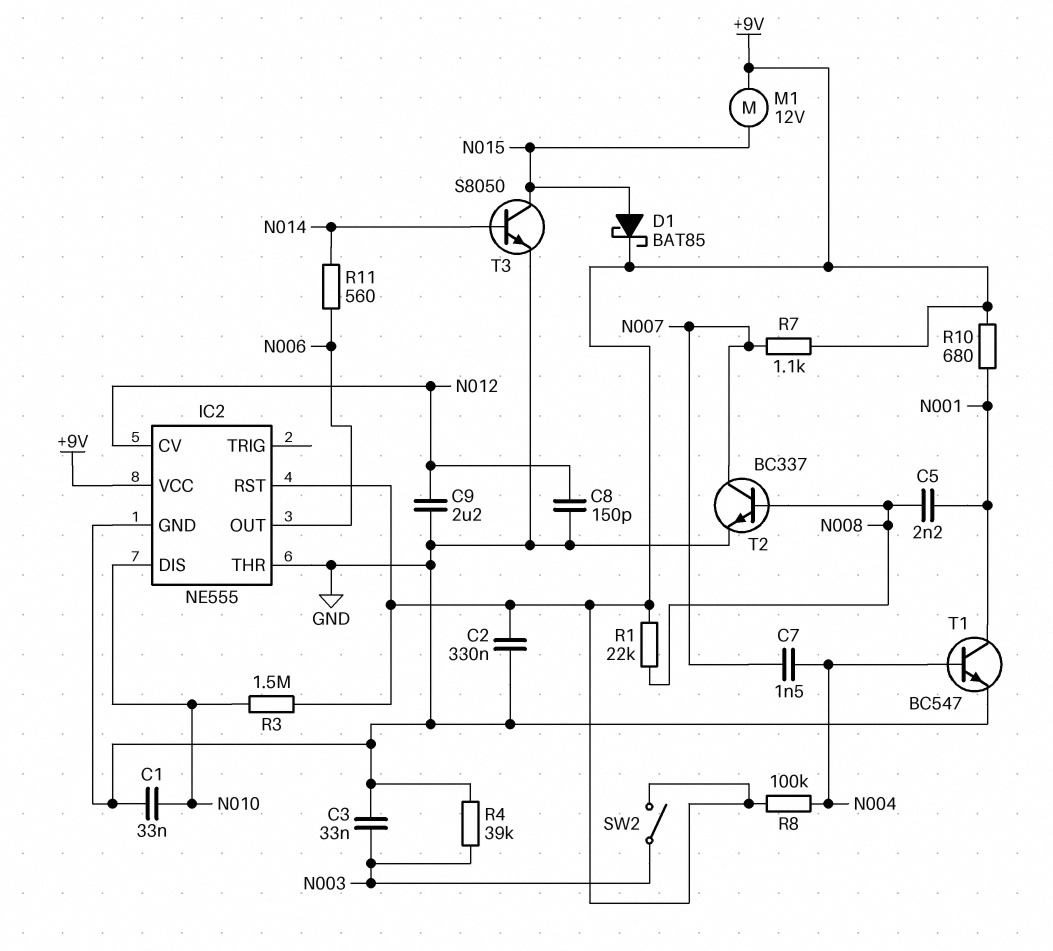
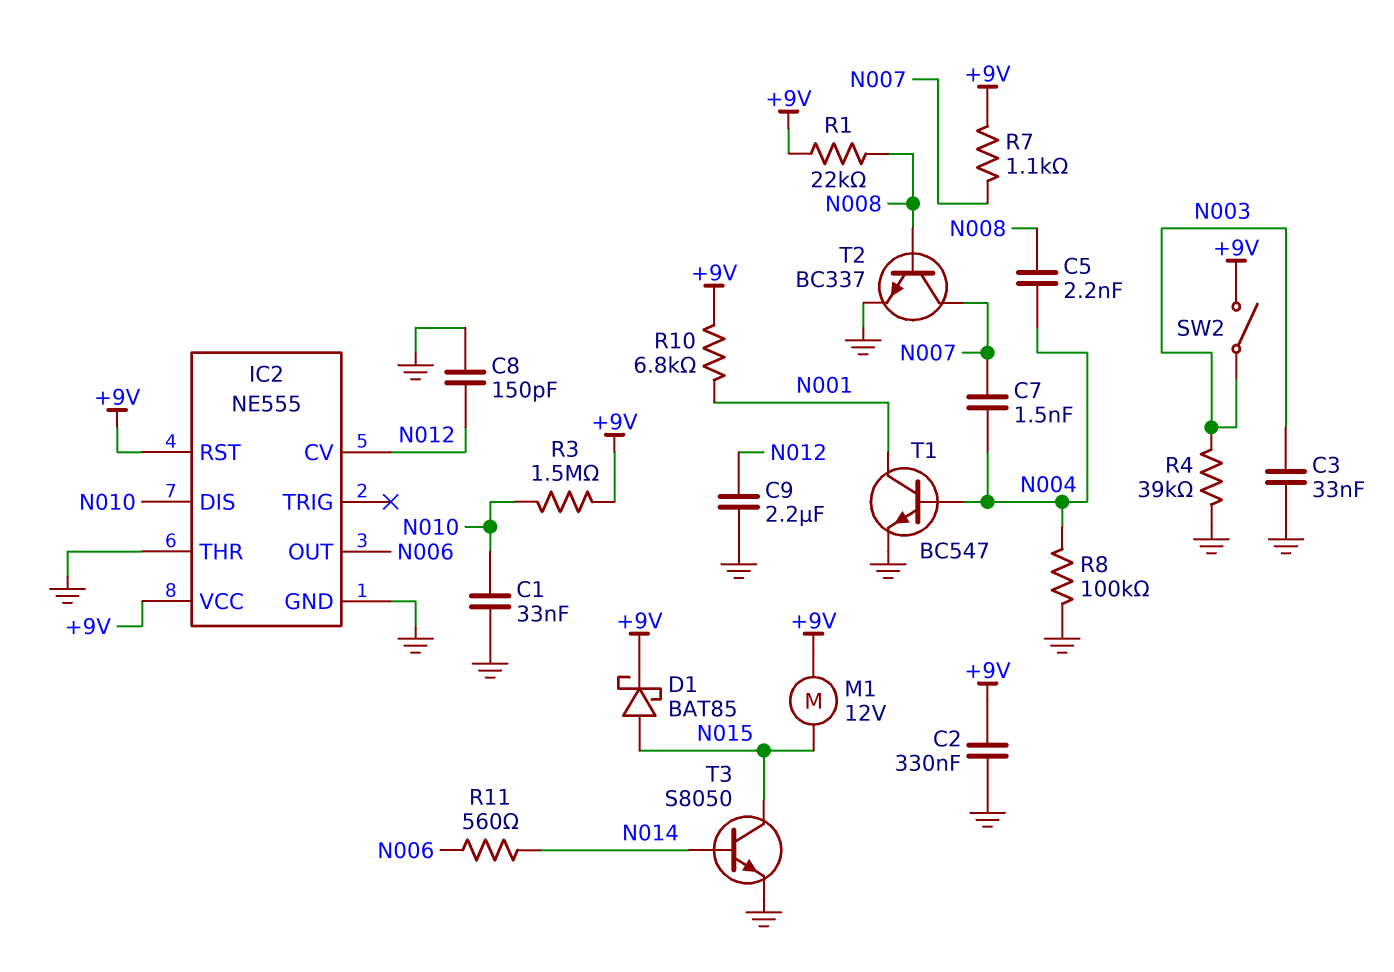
C5: 2.2nF (N001, N008) -> 2.2nF (N004, N008)
R8: 100k (+9V, N004) -> 100k (GND, N004)
R10: 680 (+9V, N001) -> 6.8k (+9V, N001)

